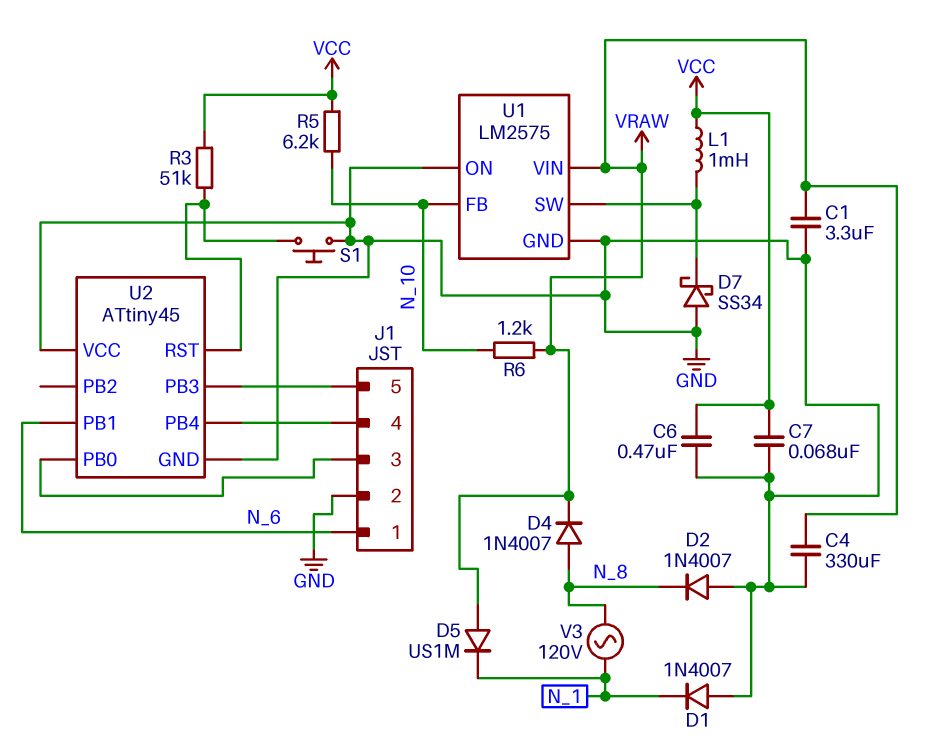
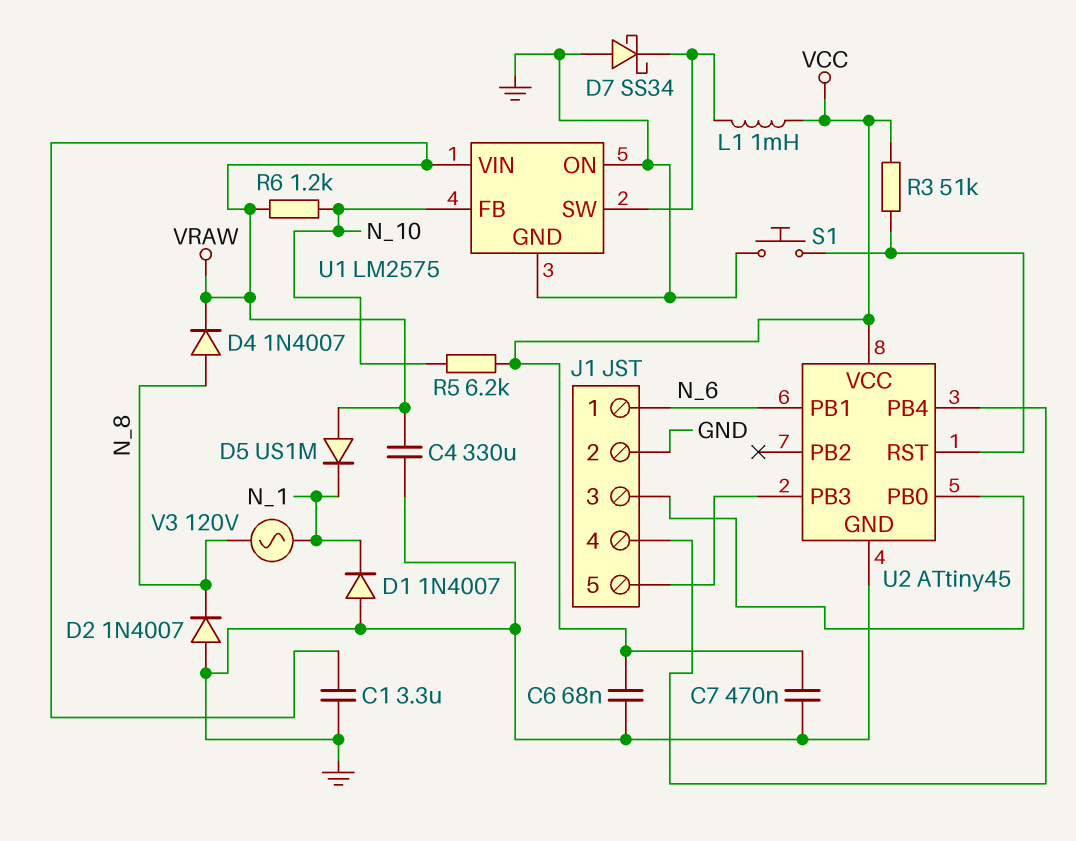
C6: 470nF (GND, VCC) -> 68nF (GND, VCC)
C7: 68nF (GND, VCC) -> 470nF (GND, VCC)
U2 pin VCC: GND -> VCC

